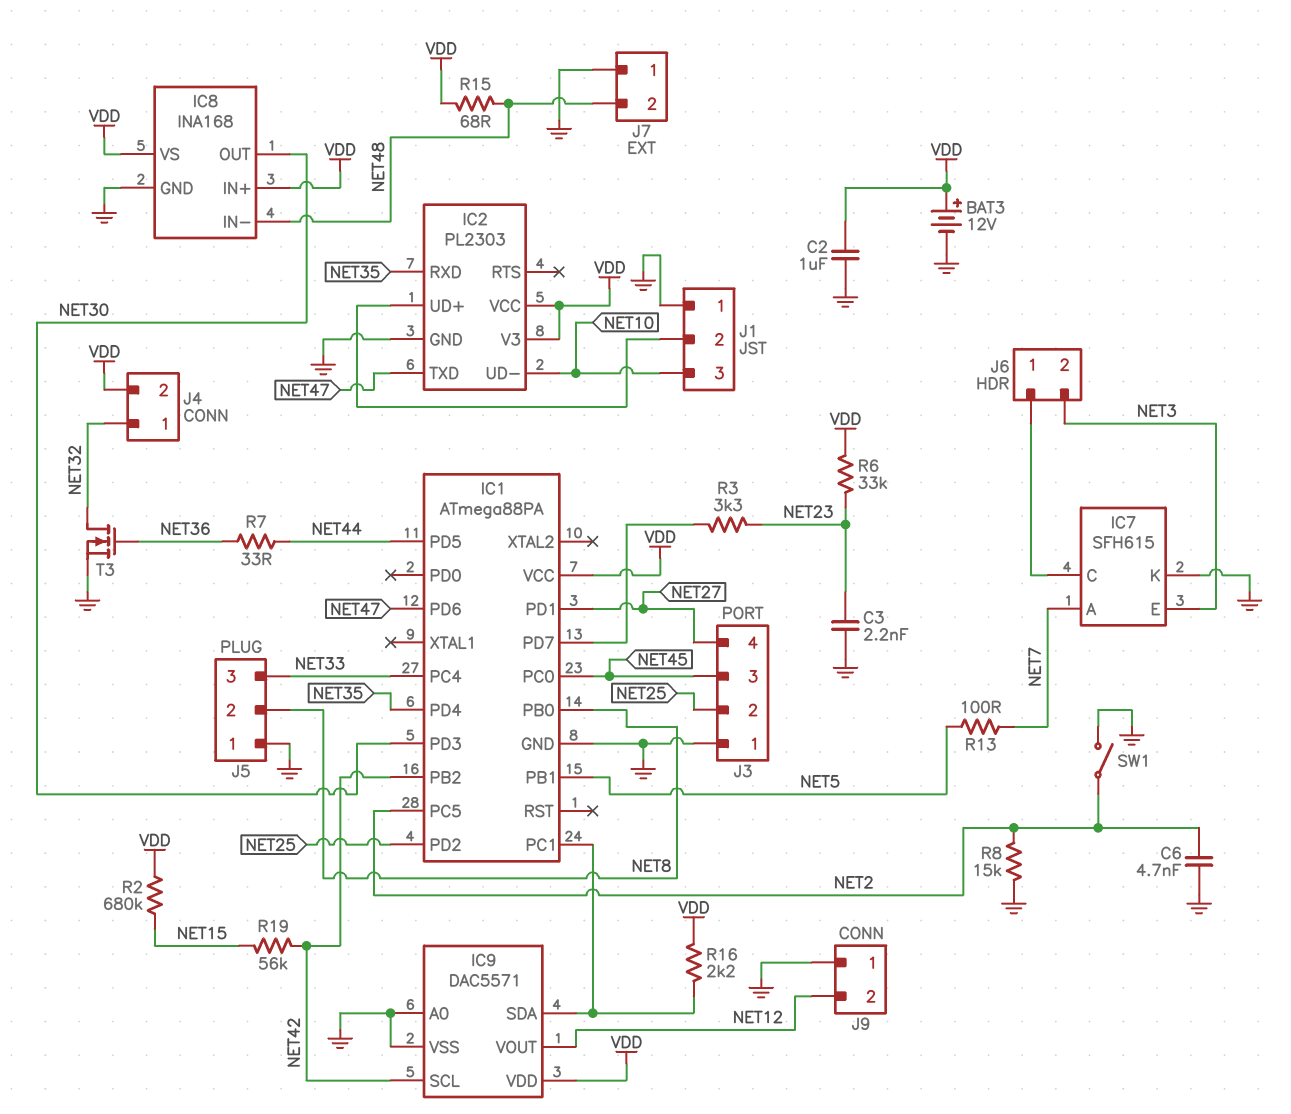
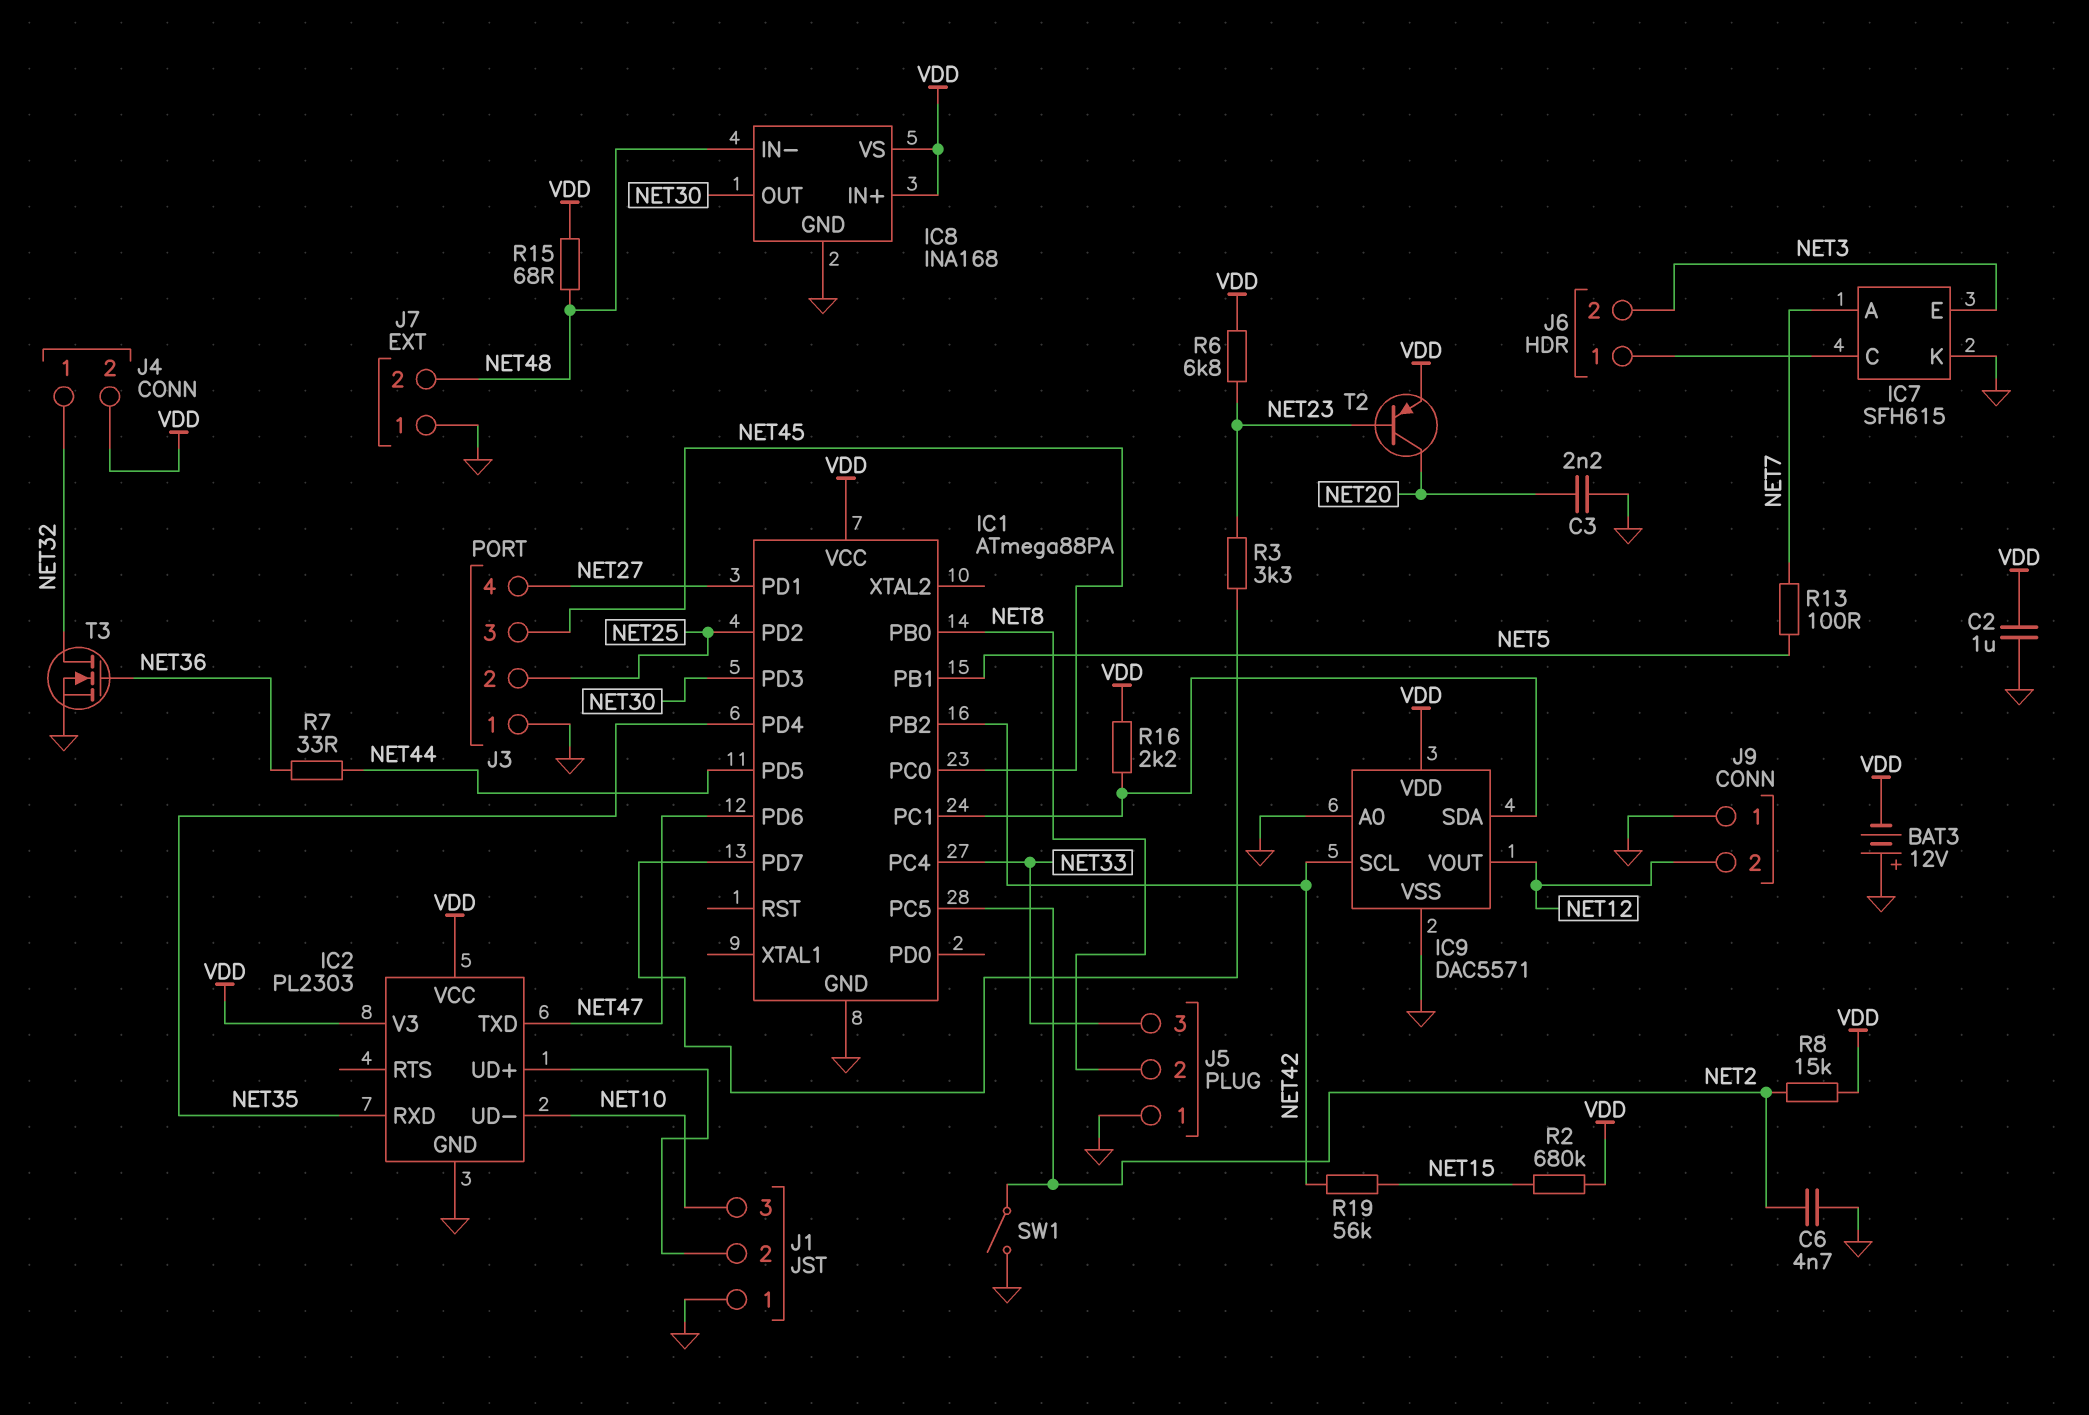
BAT3: 12V (plus VDD, minus GND) -> 12V (plus GND, minus VDD)
C3: 2.2nF (GND, NET23) -> 2.2nF (GND, NET20)
R6: 33k (NET23, VDD) -> 6.8k (NET23, VDD)
R8: 15k (GND, NET2) -> 15k (NET2, VDD)
T2: none -> PNP (B NET23, C NET20, E VDD)

